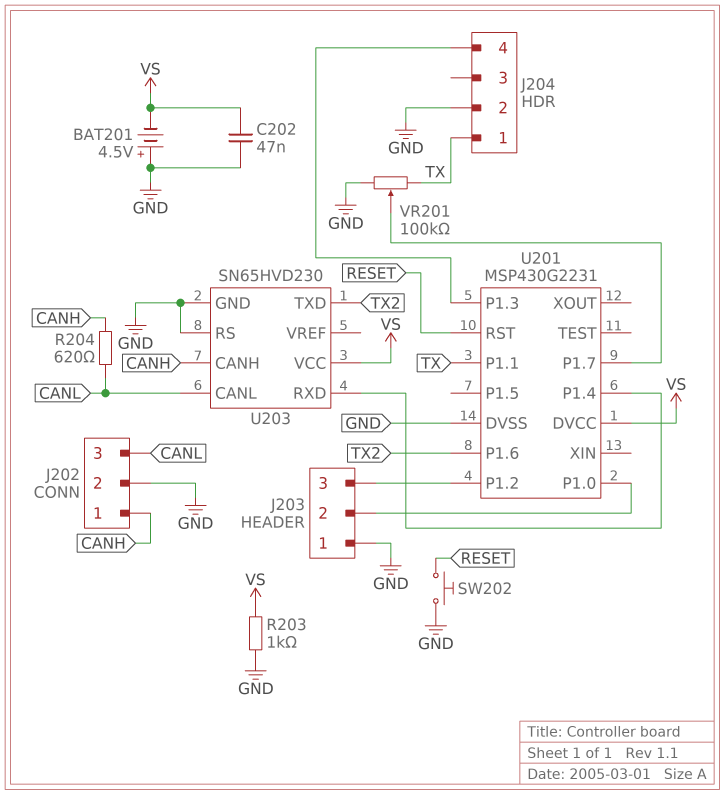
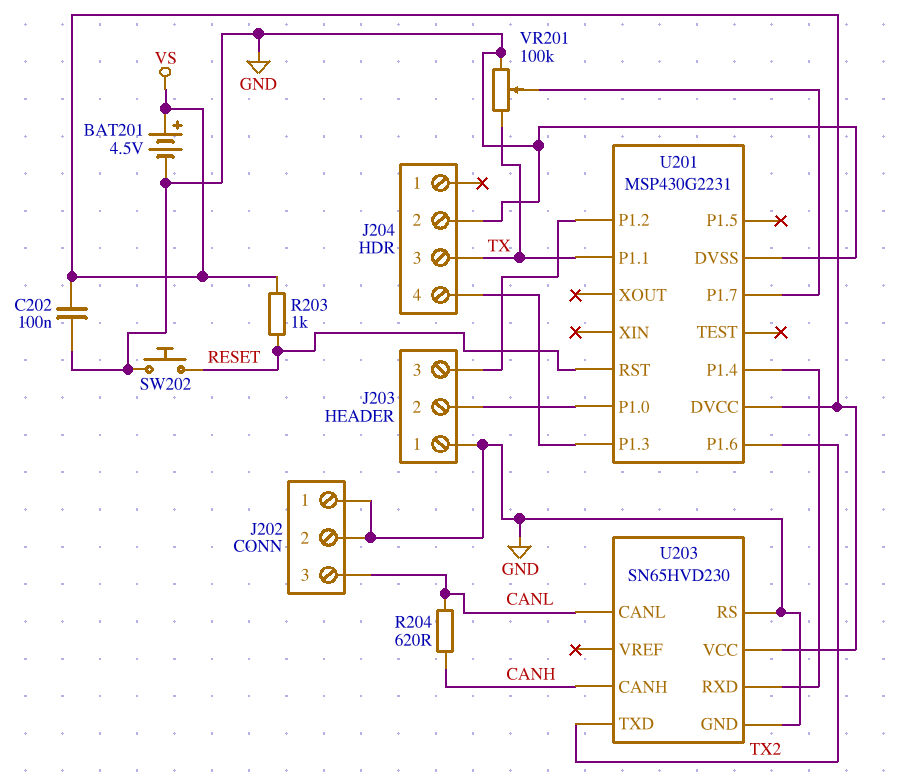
BAT201: 4.5V (plus GND, minus VS) -> 4.5V (plus VS, minus GND)
C202: 47nF (GND, VS) -> 100nF (GND, VS)
J202 pin 1: CANH -> GND
J204 pin 1: TX -> none
J204 pin 3: none -> TX
R203: 1k (GND, VS) -> 1k (RESET, VS)

